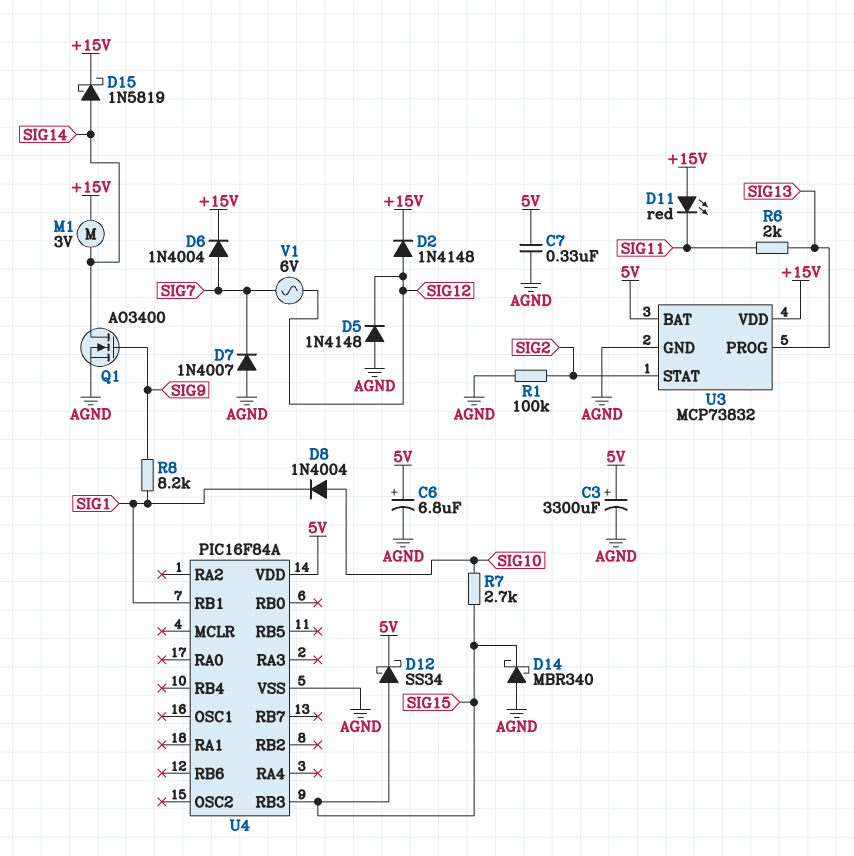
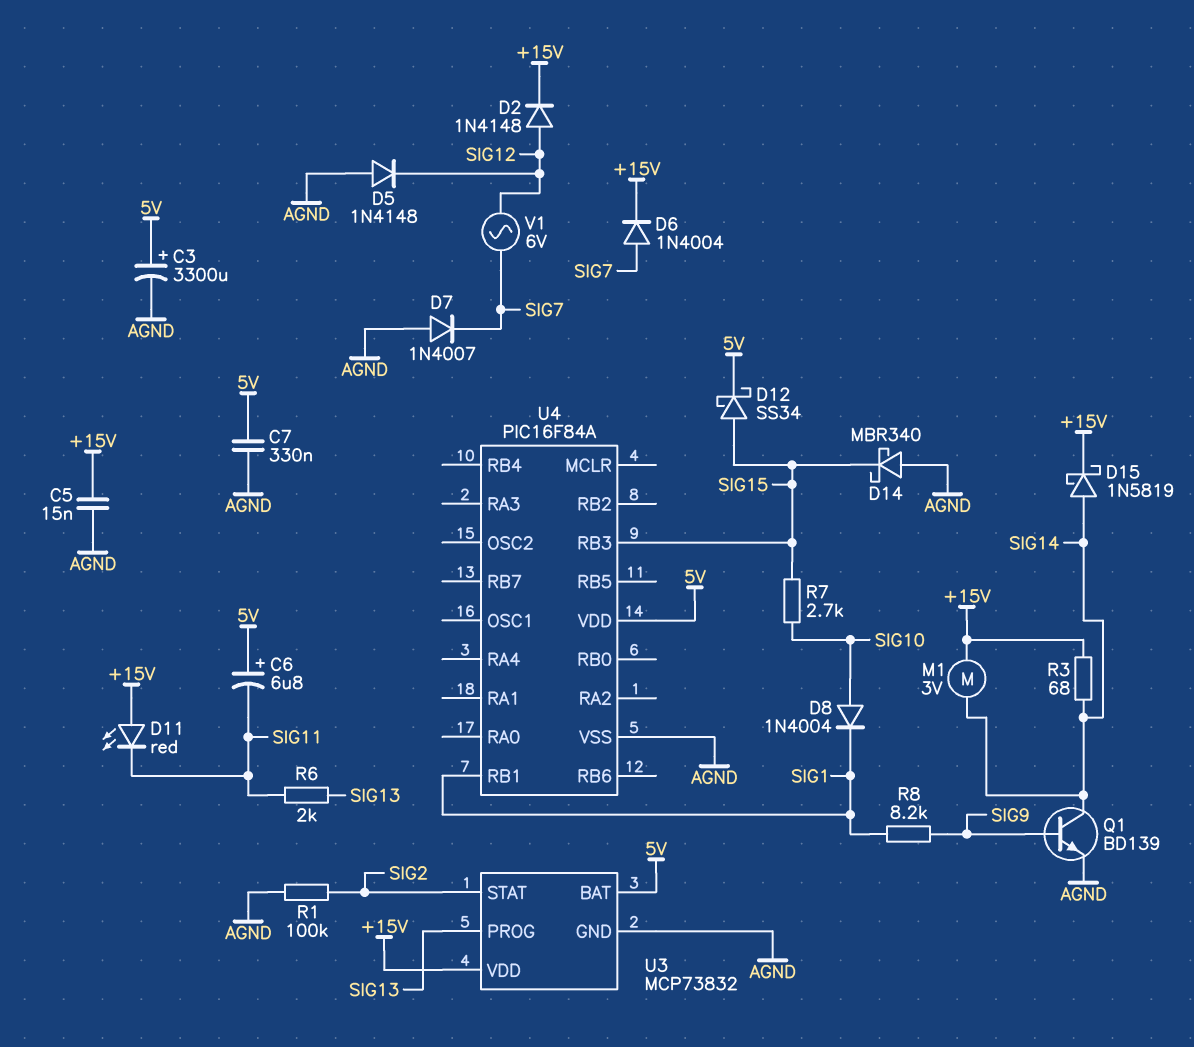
C5: none -> 15nF (+15V, AGND)
C6: 6.8uF (plus 5V, minus AGND) -> 6.8uF (plus 5V, minus SIG11)
Q1: NMOS AO3400 (G SIG9, D SIG14, S AGND) -> NPN BD139 (B SIG9, C SIG14, E AGND)
R3: none -> 68 (+15V, SIG14)

